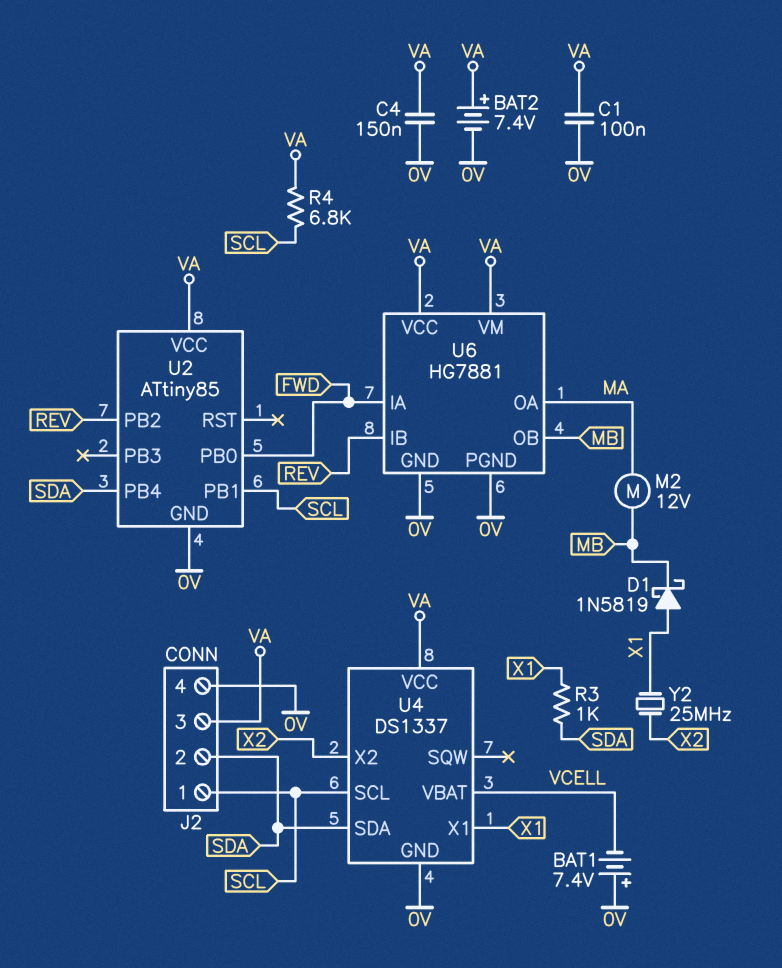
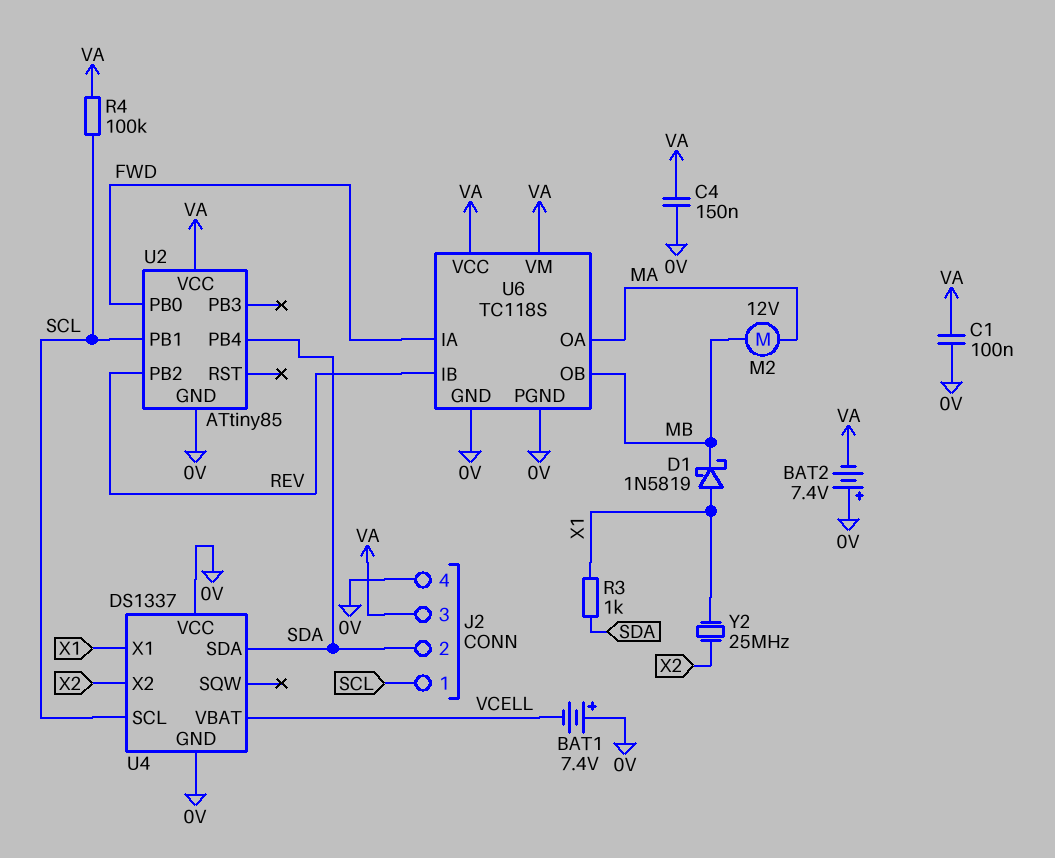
BAT2: 7.4V (plus VA, minus 0V) -> 7.4V (plus 0V, minus VA)
R4: 6.8k (SCL, VA) -> 100k (SCL, VA)
U4 pin VCC: VA -> 0V
U6: HG7881 -> TC118S

